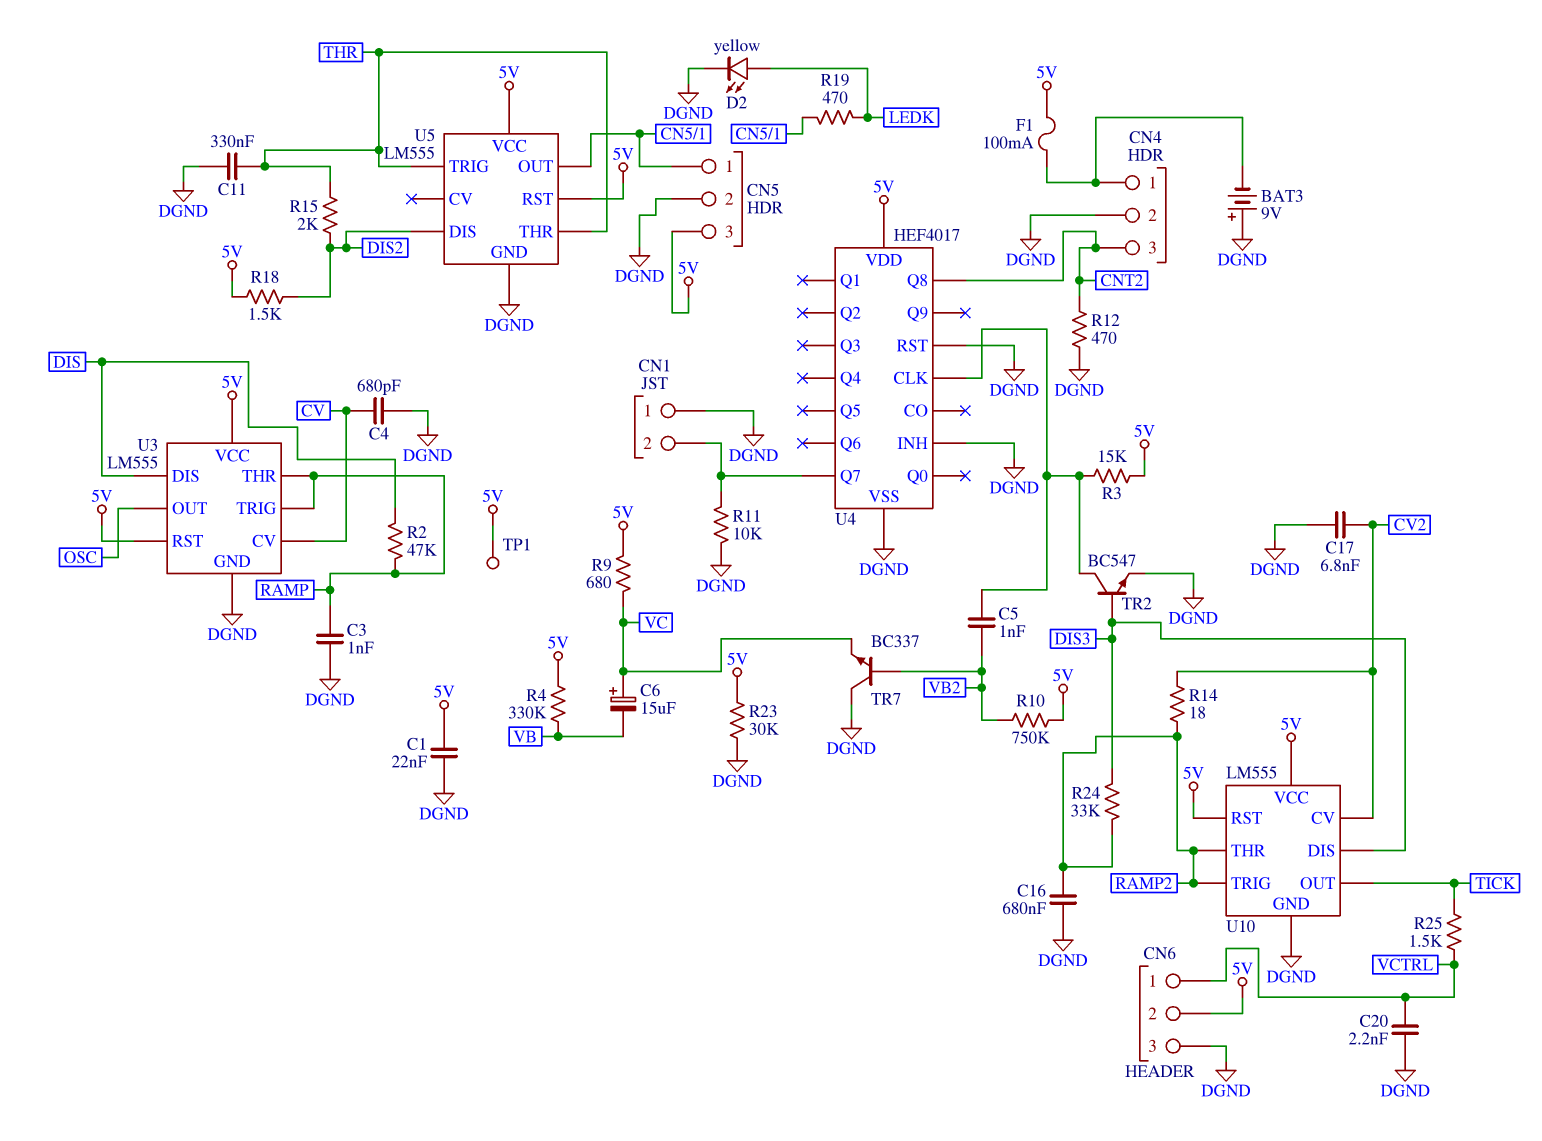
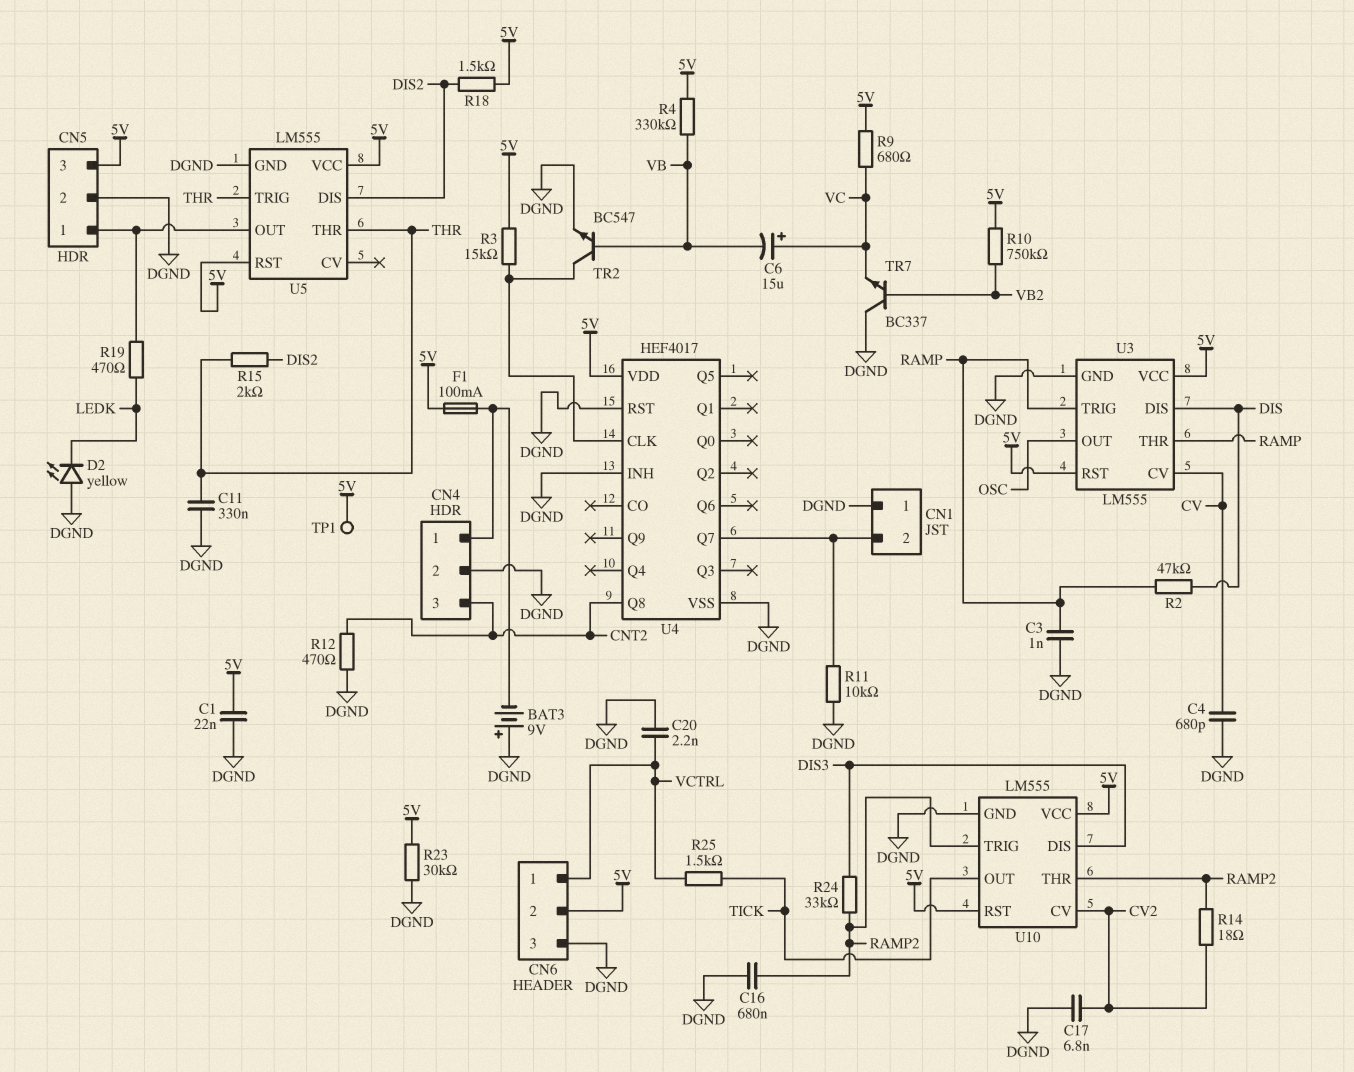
C5: 1nF (U4/CLK, VB2) -> none
D2: LED yellow (A LEDK, K DGND) -> LED yellow (A DGND, K LEDK)
TR2: NPN BC547 (B DIS3, C U4/CLK, E DGND) -> NPN BC547 (B VB, C U4/CLK, E DGND)

